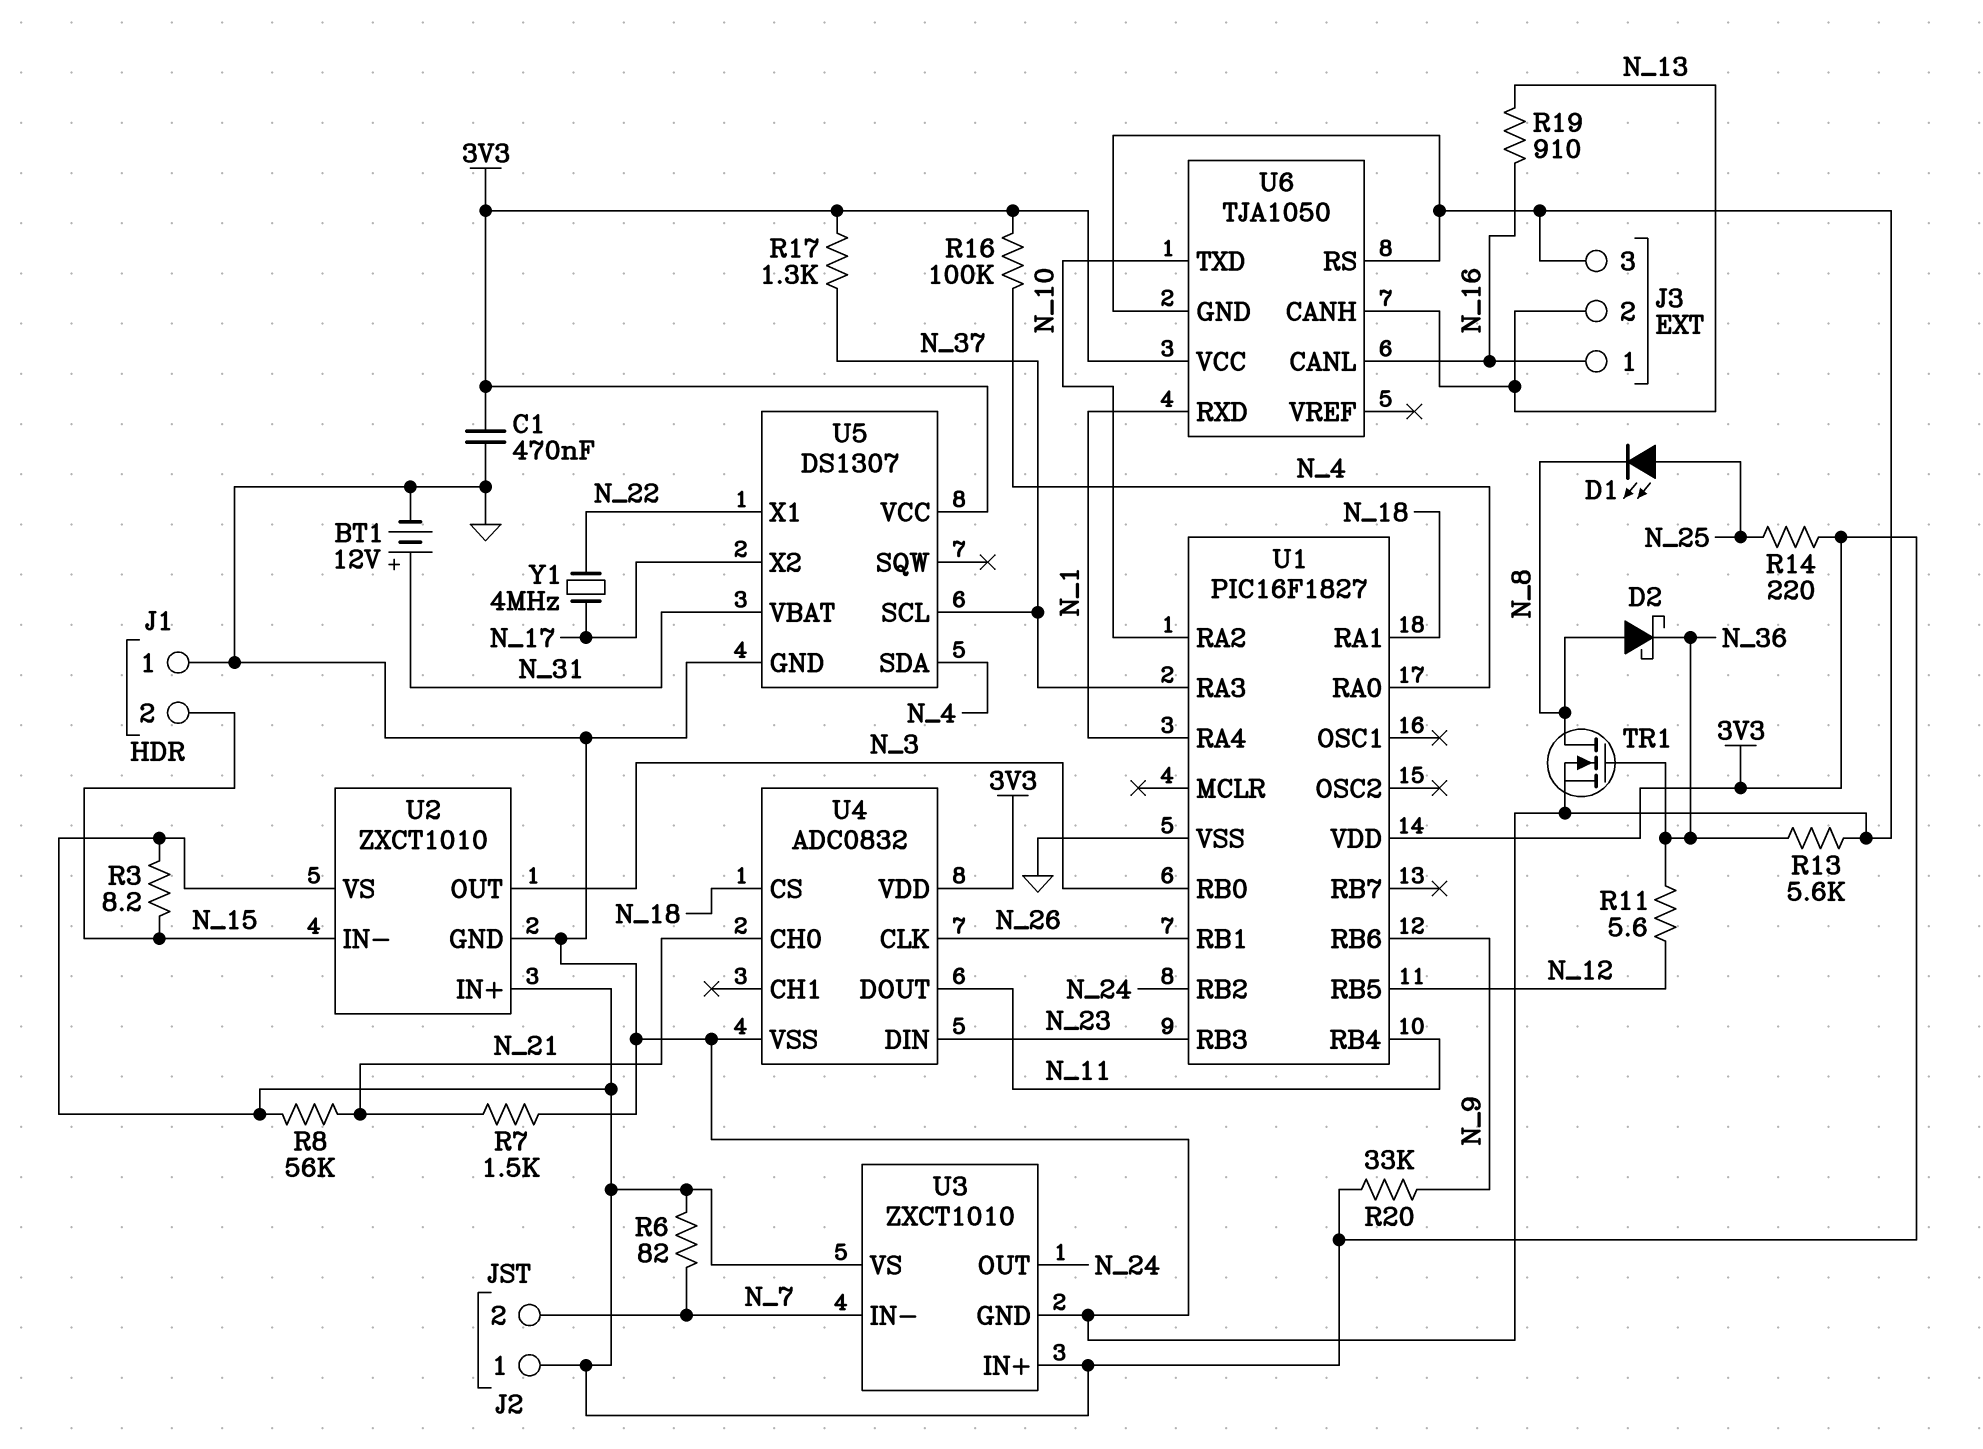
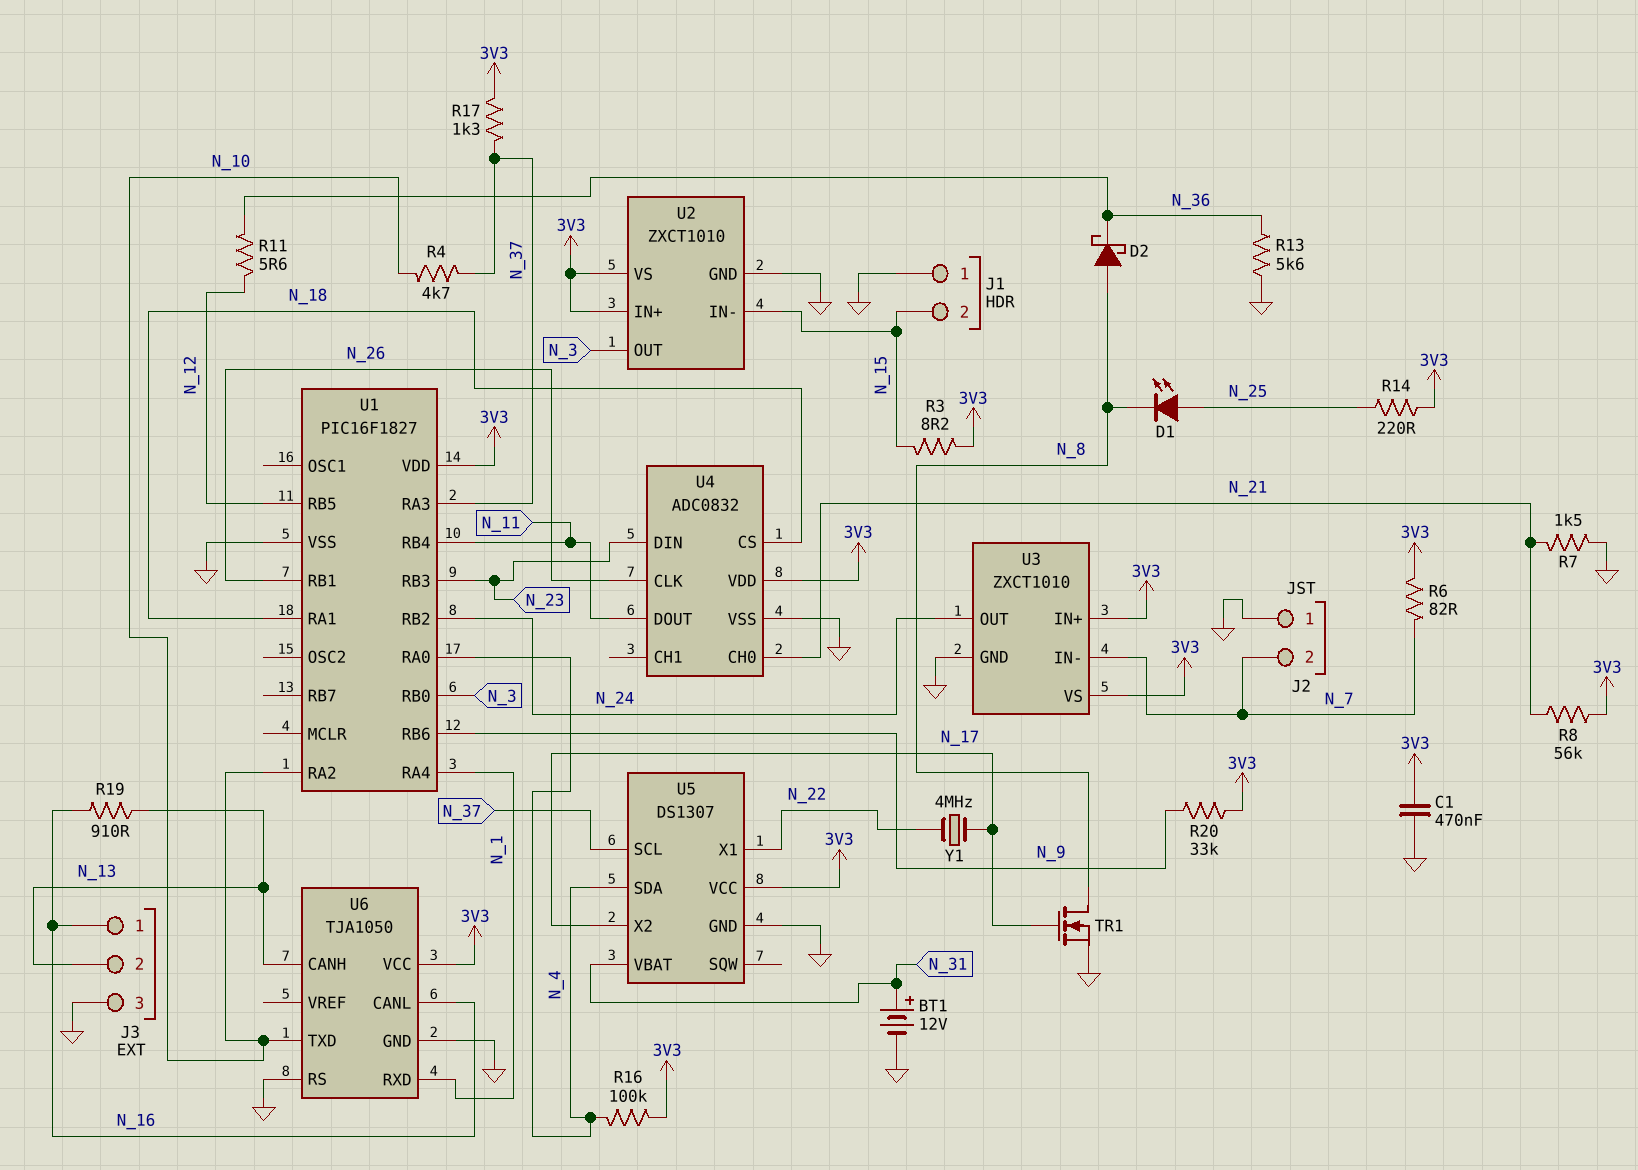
J2 pin 1: 3V3 -> GND
R4: none -> 4.7k (N_10, N_37)
TR1: NMOS (G N_36, D N_8, S GND) -> NMOS (G N_17, D N_8, S GND)

